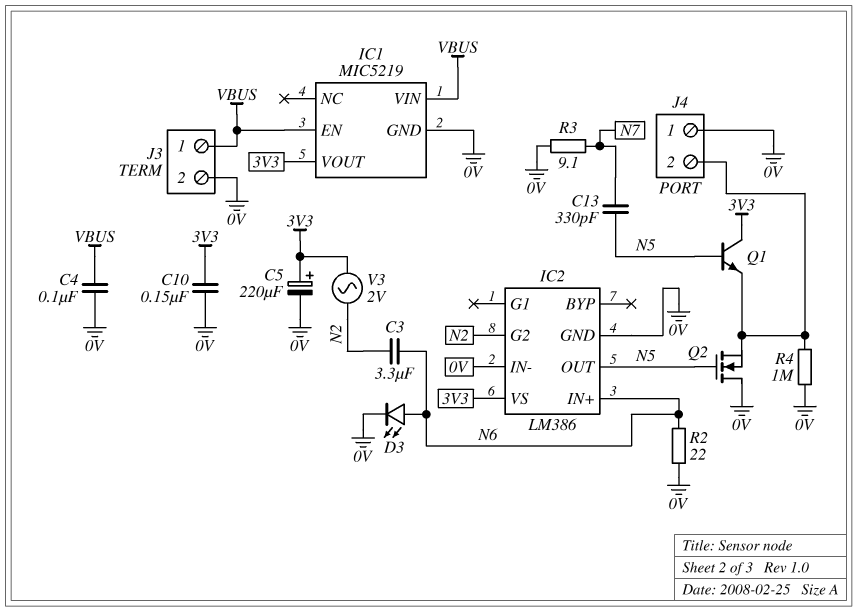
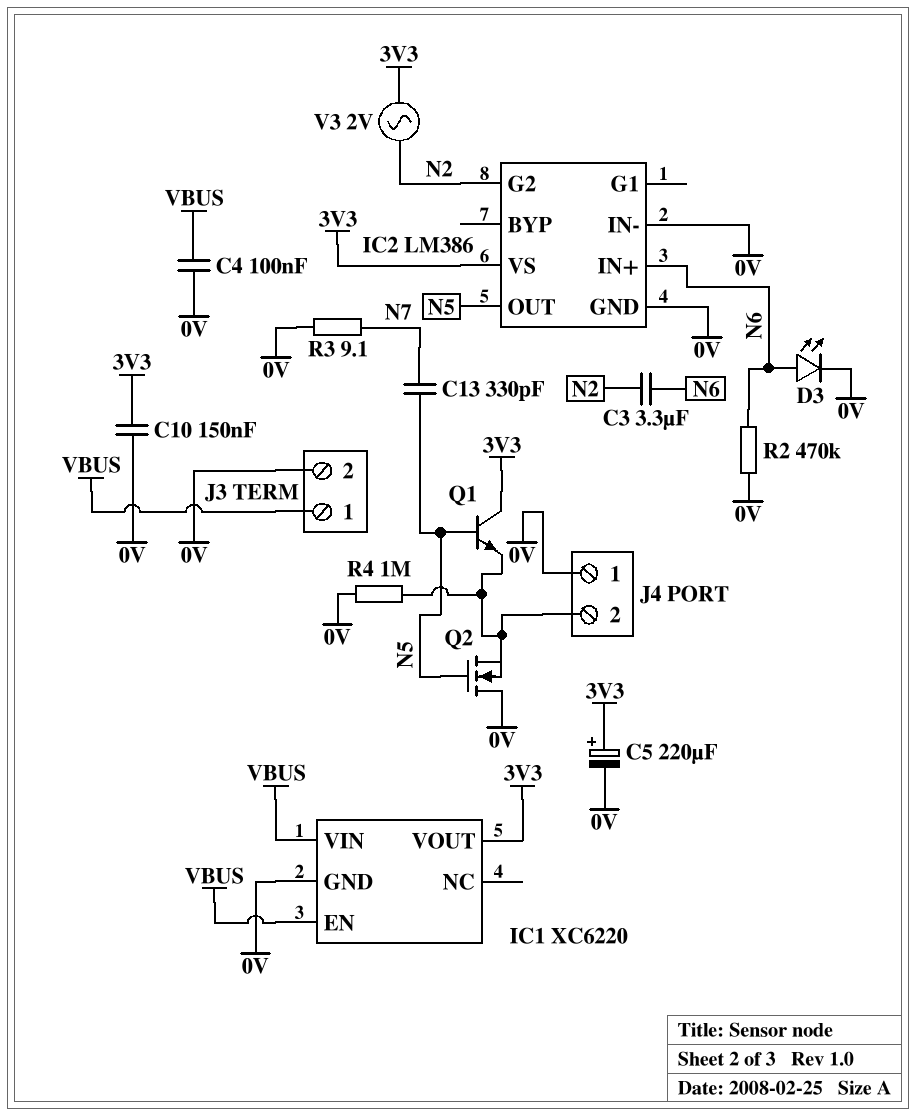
IC1: MIC5219 -> XC6220
R2: 22 (0V, N6) -> 470k (0V, N6)

